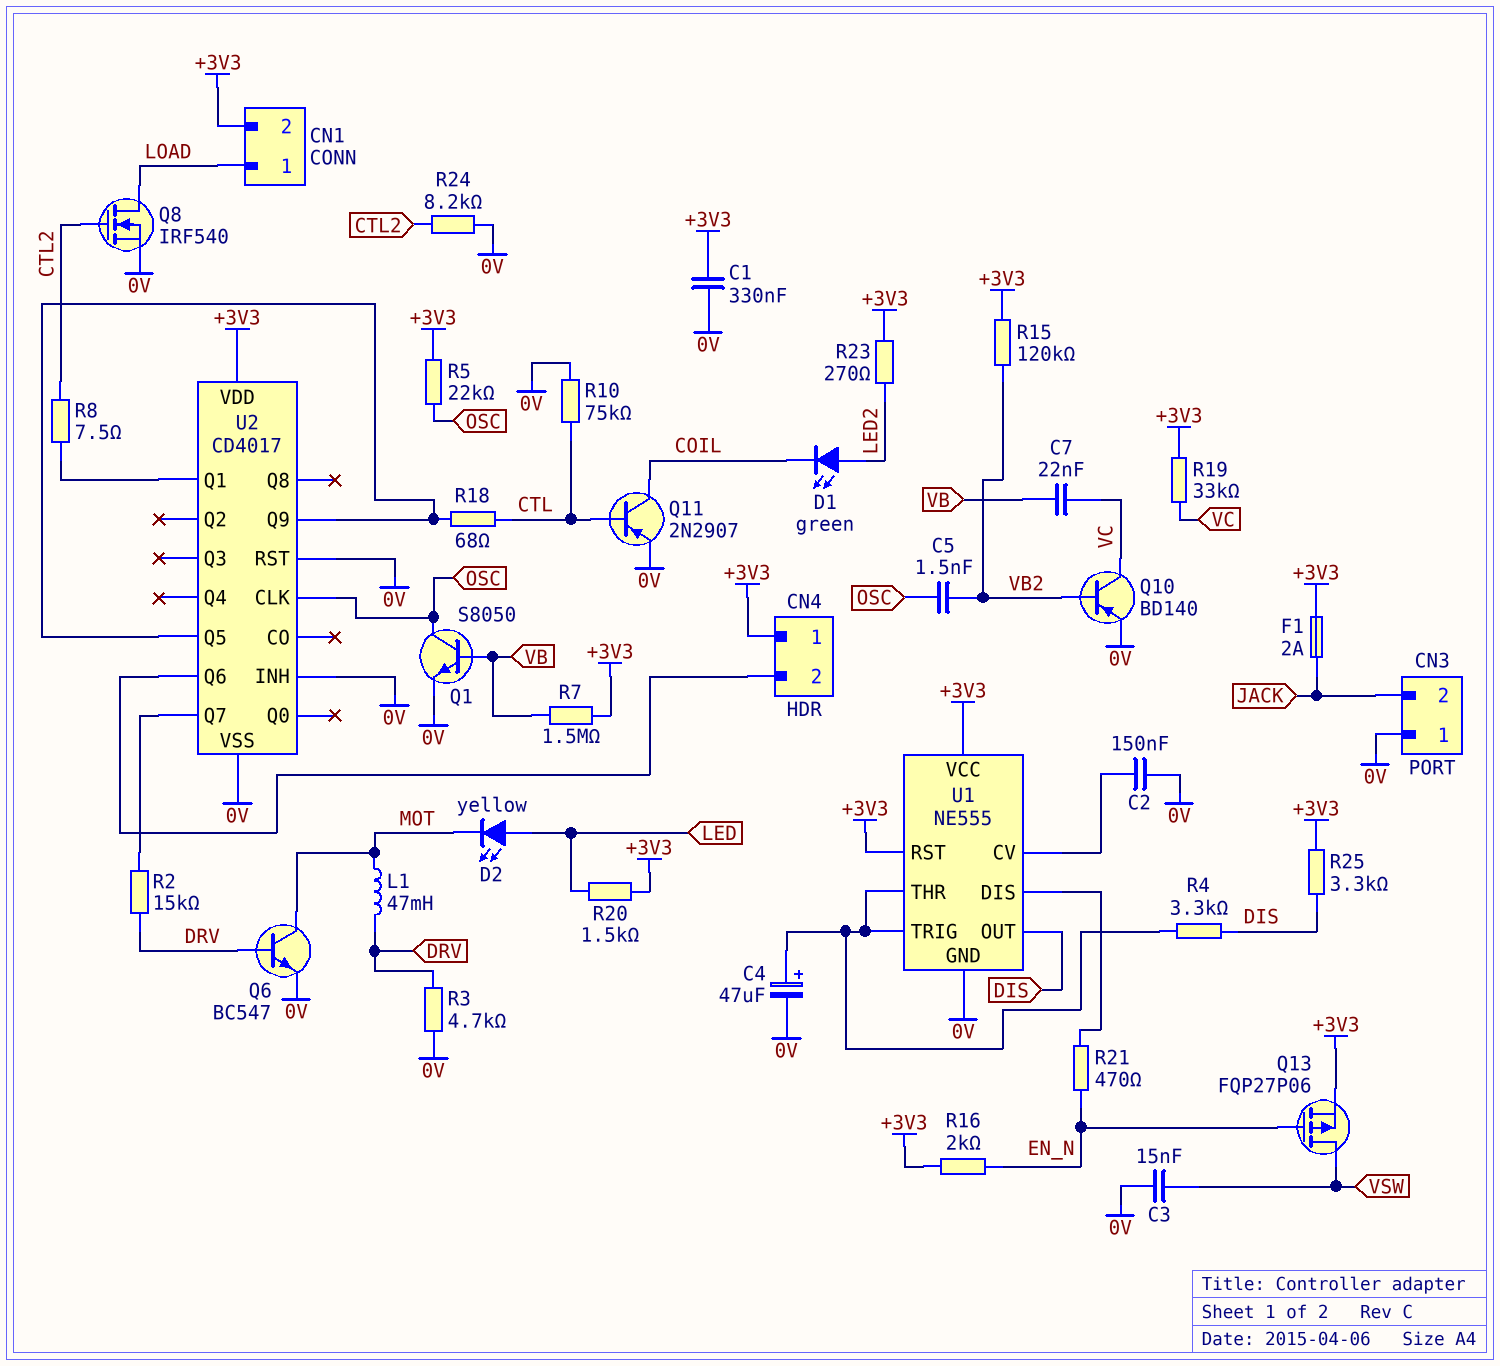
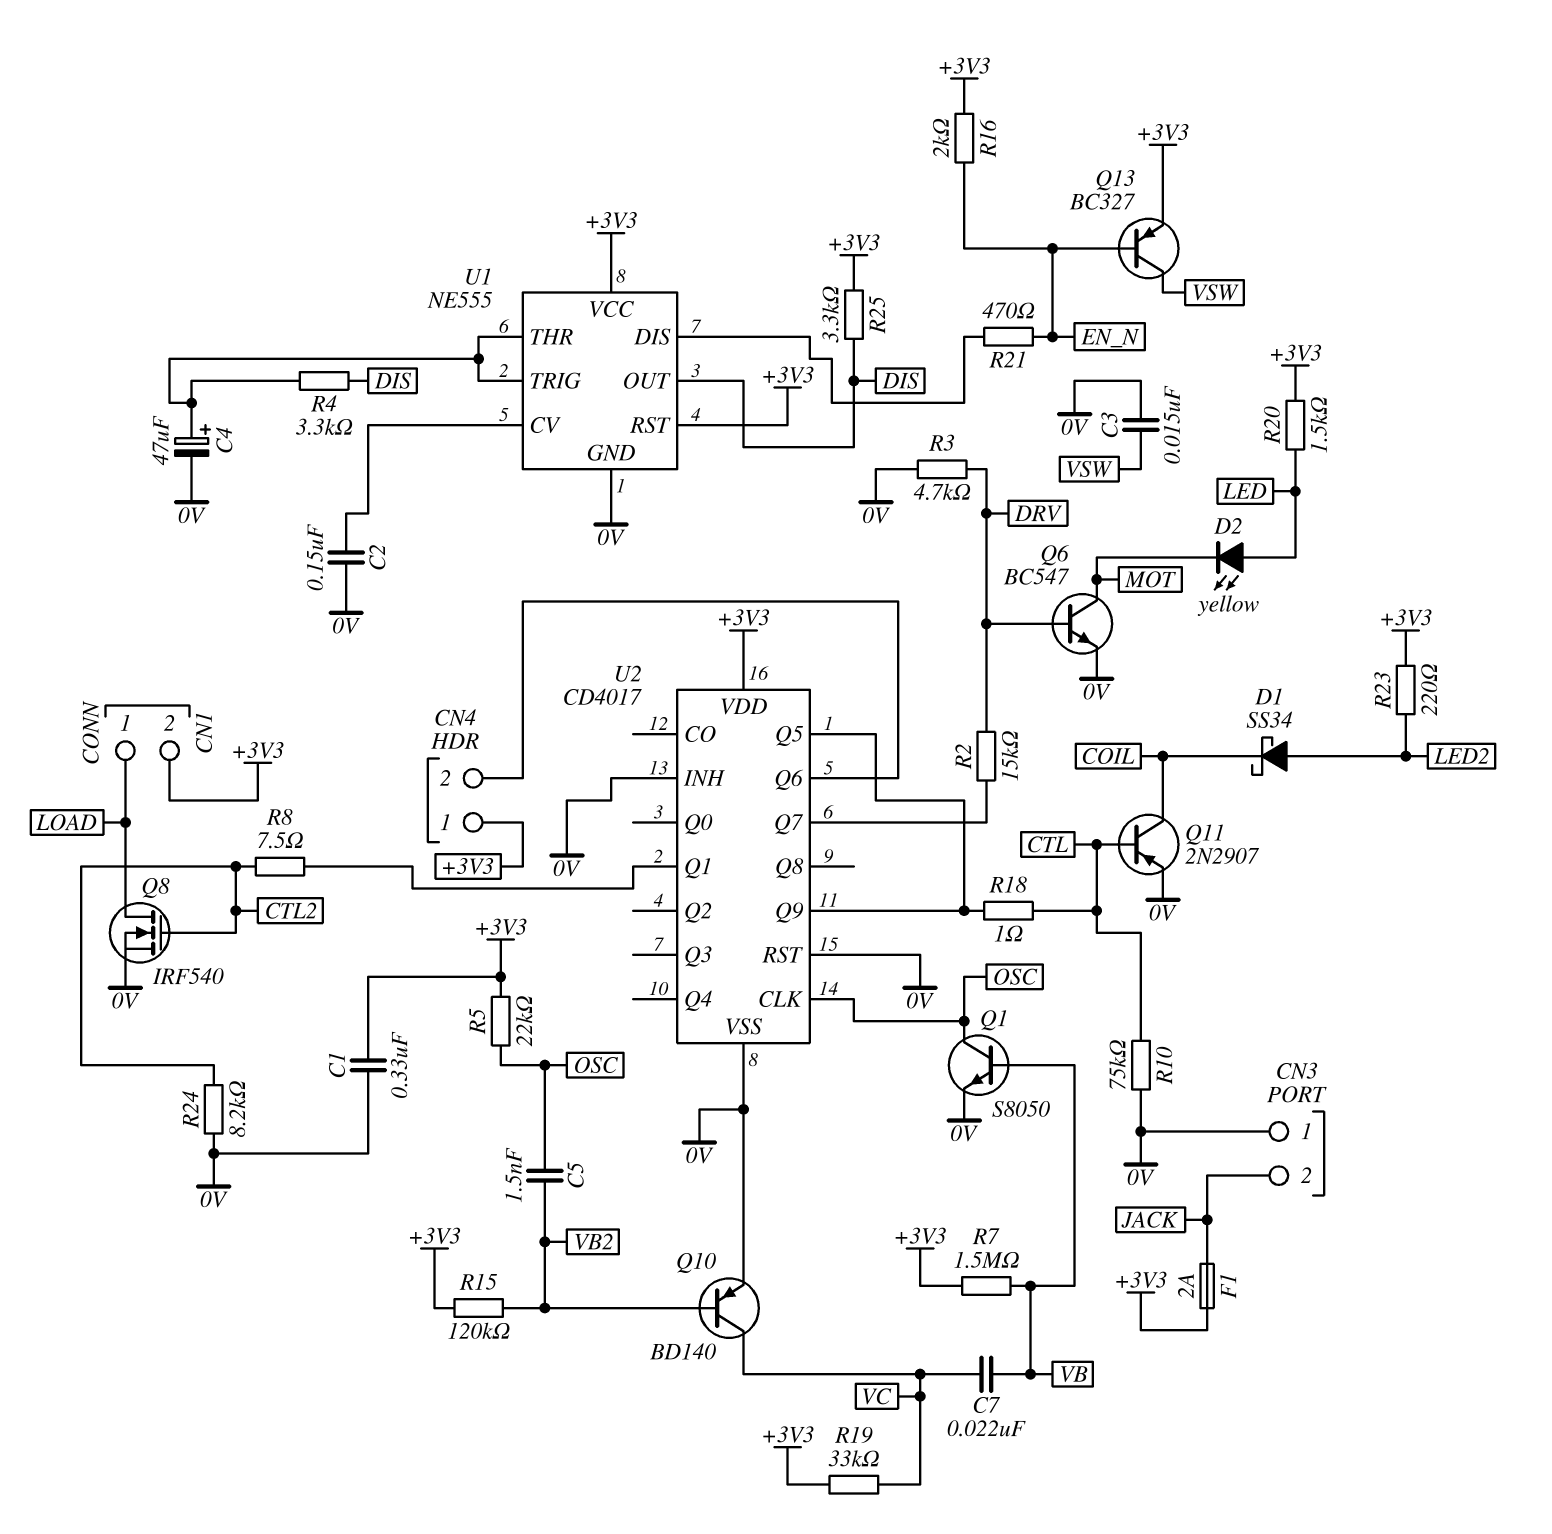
D1: LED green (A LED2, K COIL) -> schottky SS34 (A LED2, K COIL)
L1: 47mH (DRV, MOT) -> none
Q13: PMOS FQP27P06 (G EN_N, D VSW, S +3V3) -> PNP BC327 (B EN_N, C VSW, E +3V3)
R18: 68 (CTL, U2/Q5) -> 1 (CTL, U2/Q5)
R23: 270 (+3V3, LED2) -> 220 (+3V3, LED2)

